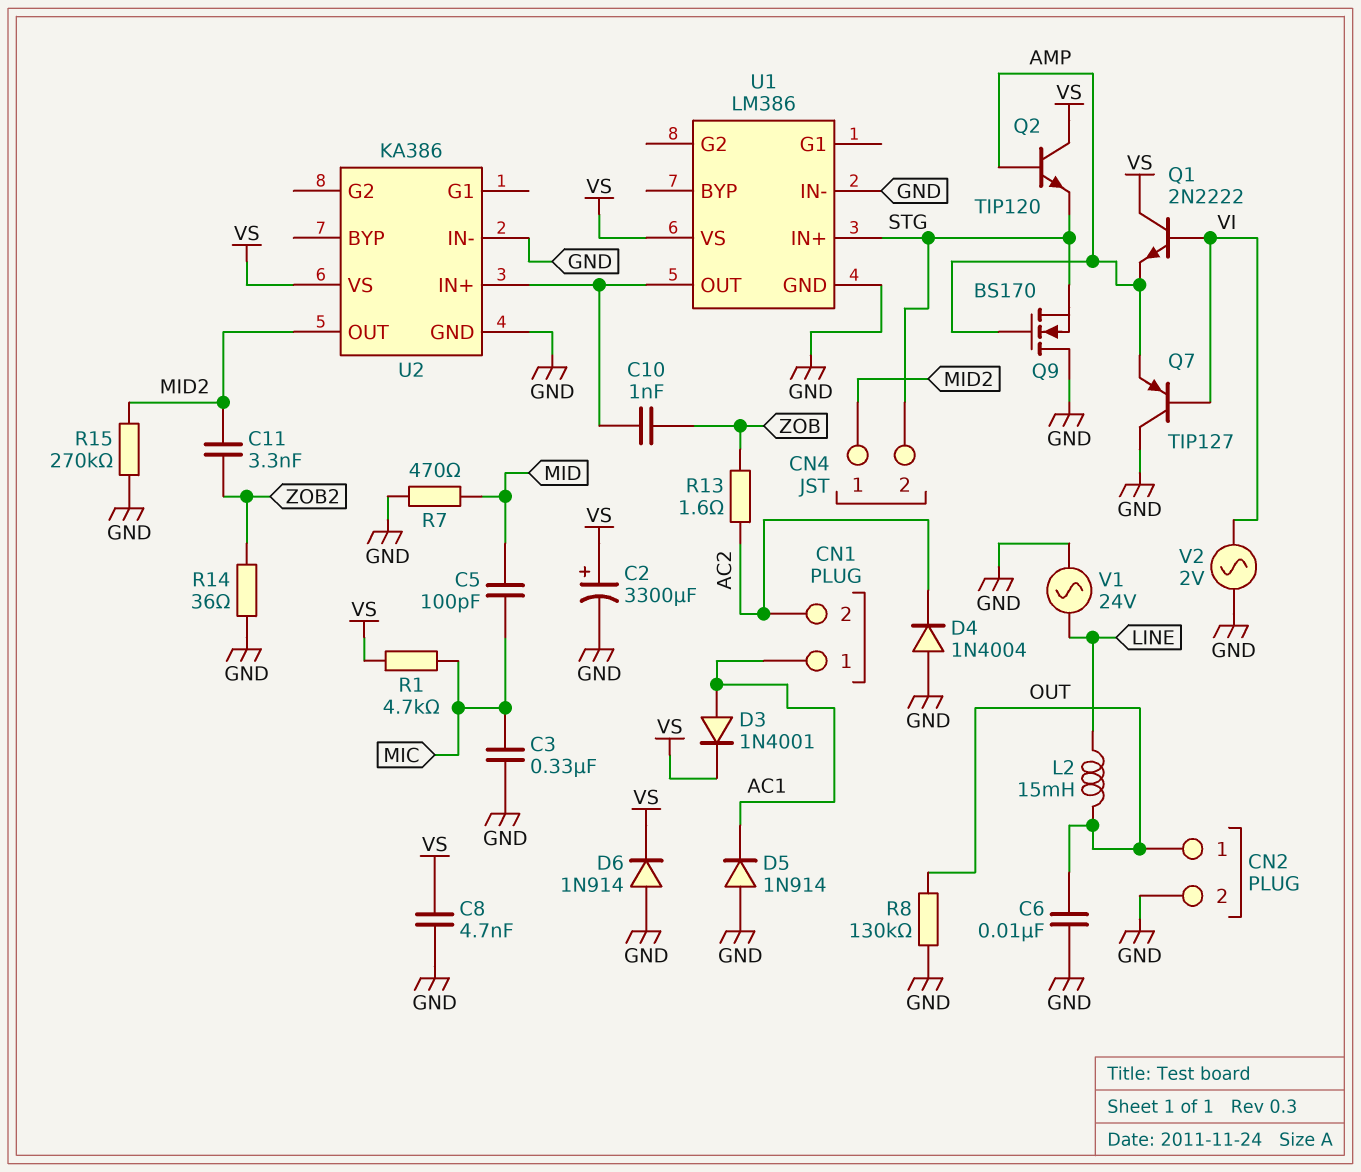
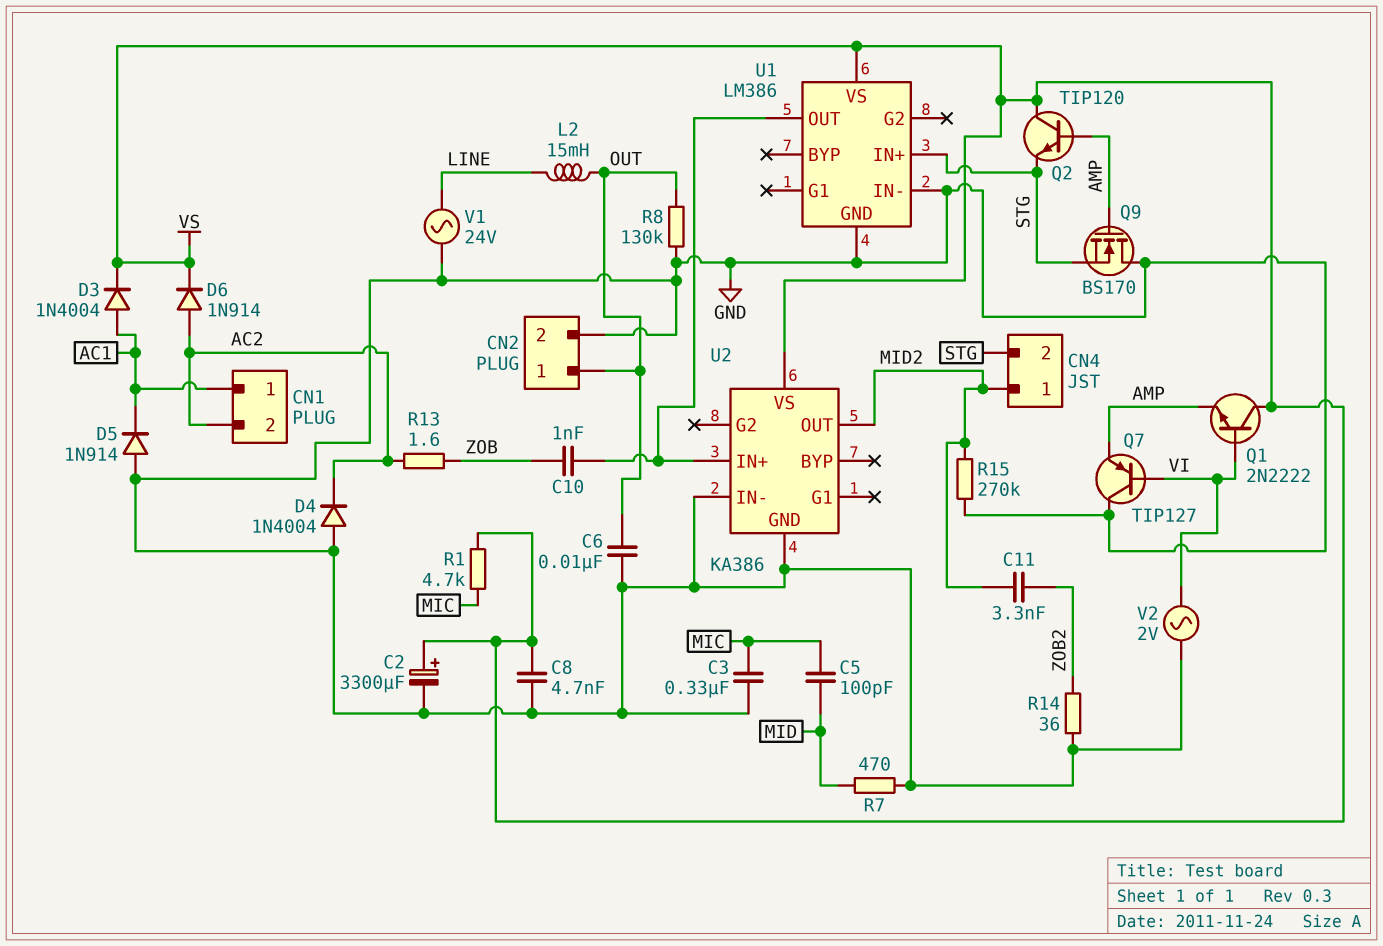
D3: diode 1N4001 (A AC1, K VS) -> diode 1N4004 (A AC1, K VS)
D6: diode 1N914 (A GND, K VS) -> diode 1N914 (A AC2, K VS)

